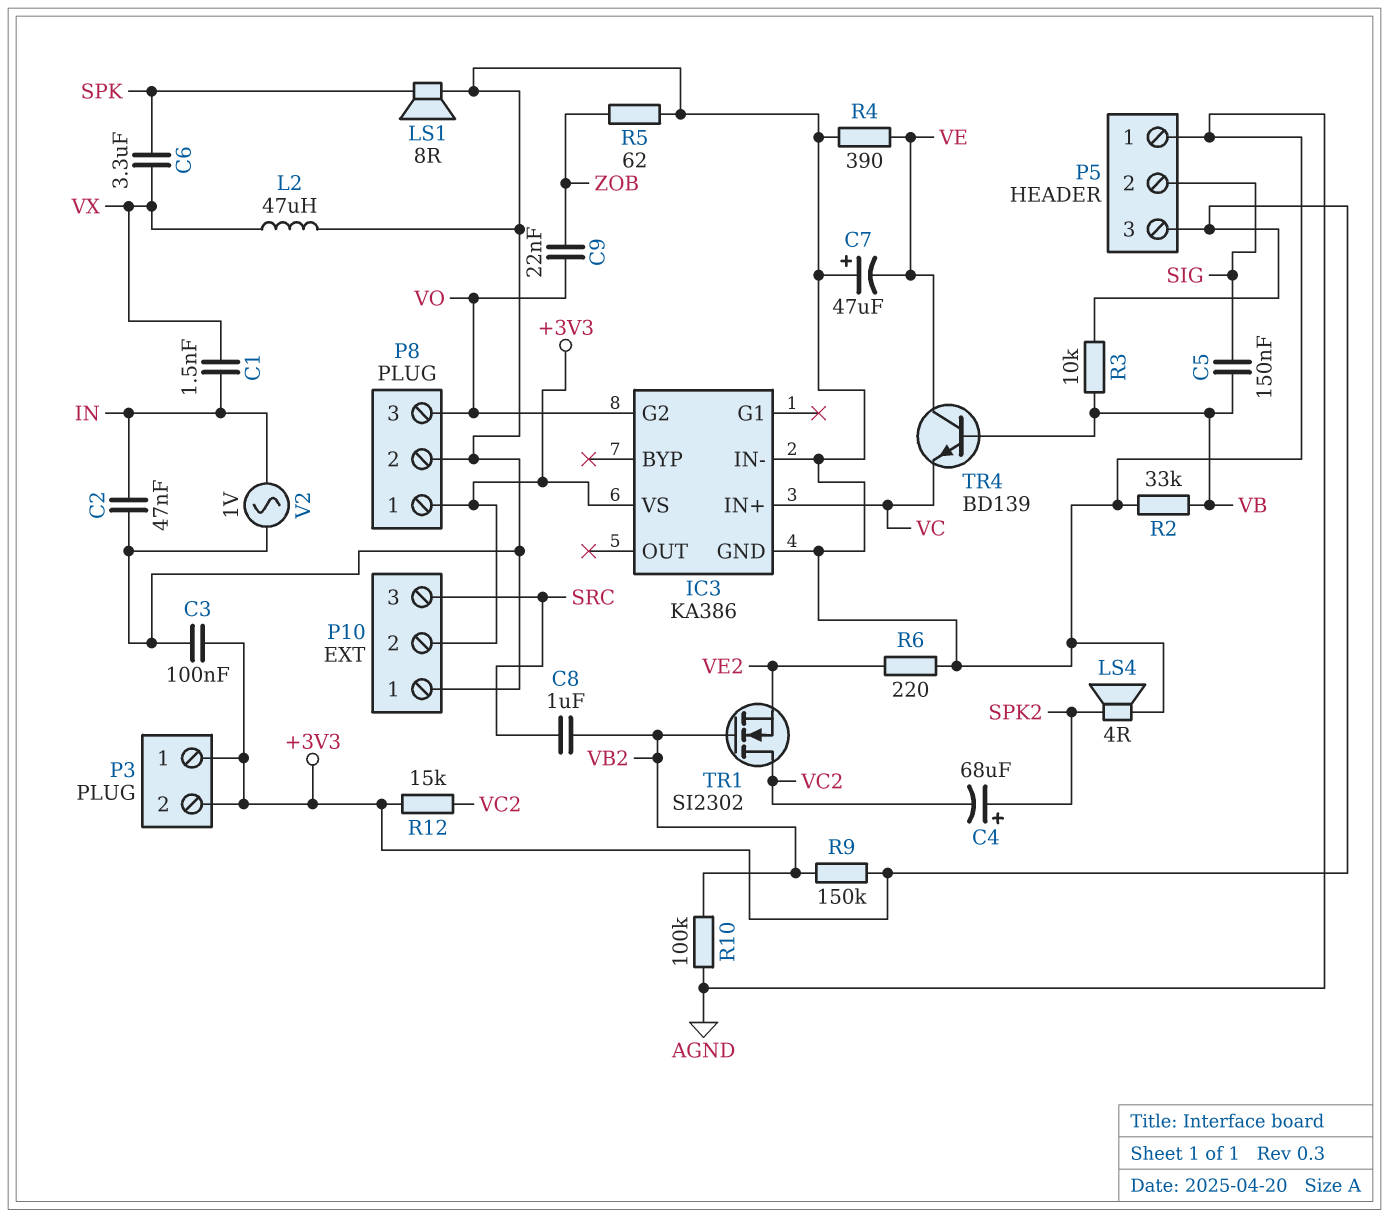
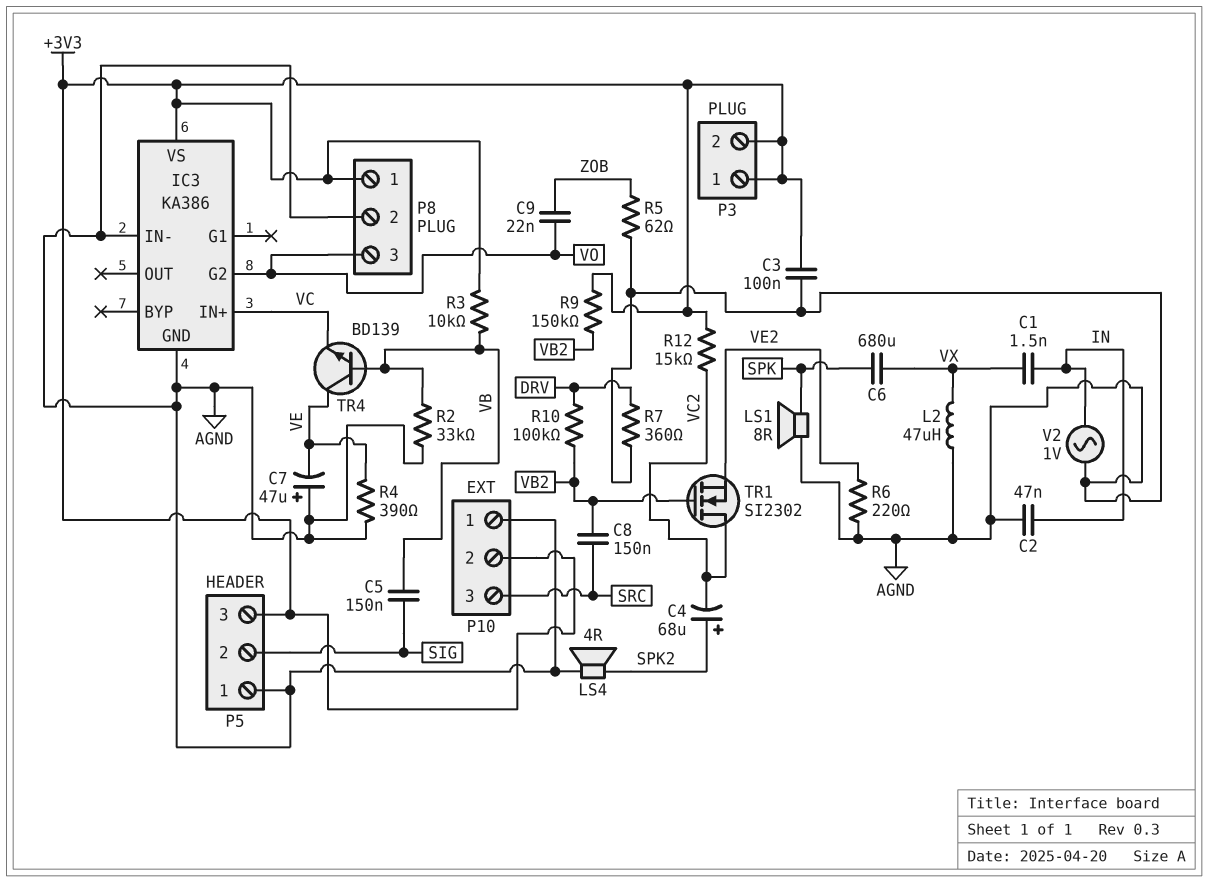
C6: 3.3uF (SPK, VX) -> 680uF (SPK, VX)
C8: 1uF (SRC, VB2) -> 150nF (SRC, VB2)
R7: none -> 360 (AGND, DRV)
R10: 100k (AGND, VB2) -> 100k (DRV, VB2)

